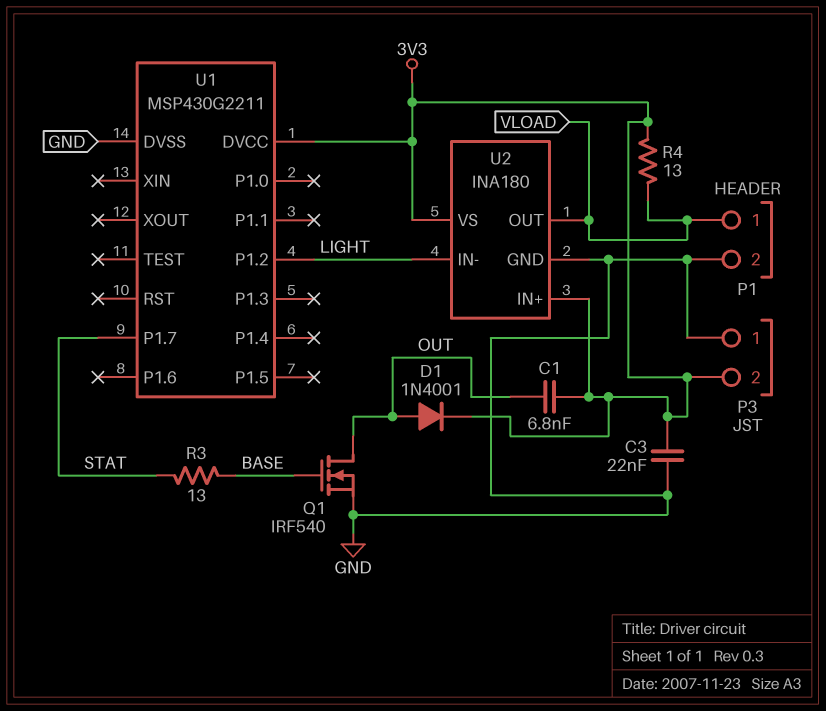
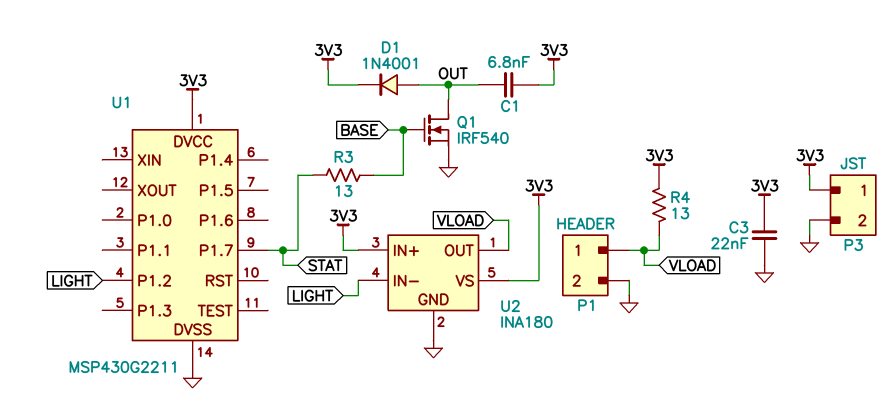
P3 pin 1: GND -> 3V3
P3 pin 2: 3V3 -> GND

